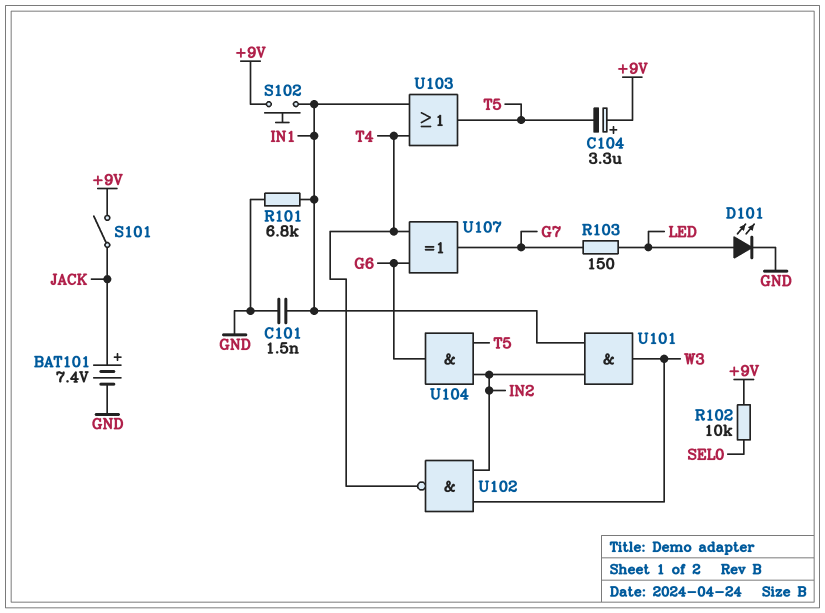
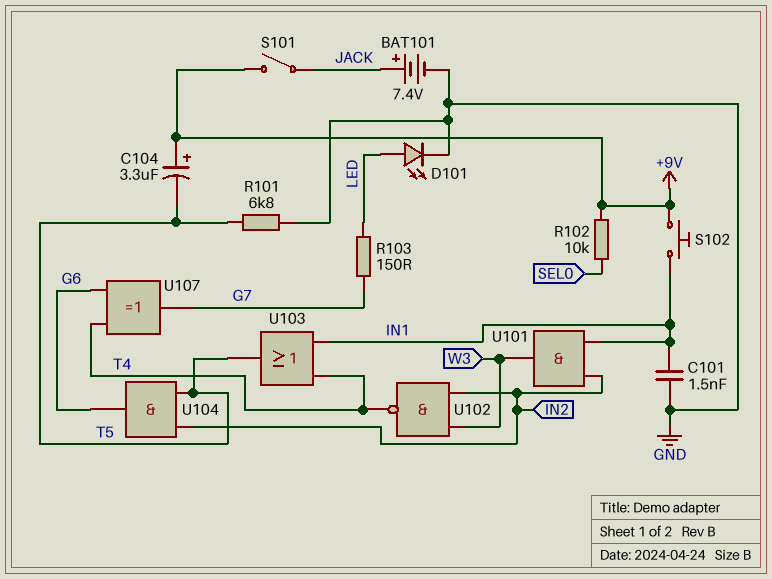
R101: 6.8k (GND, IN1) -> 6.8k (GND, T5)

